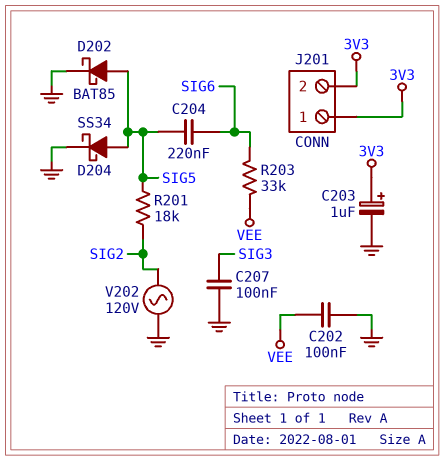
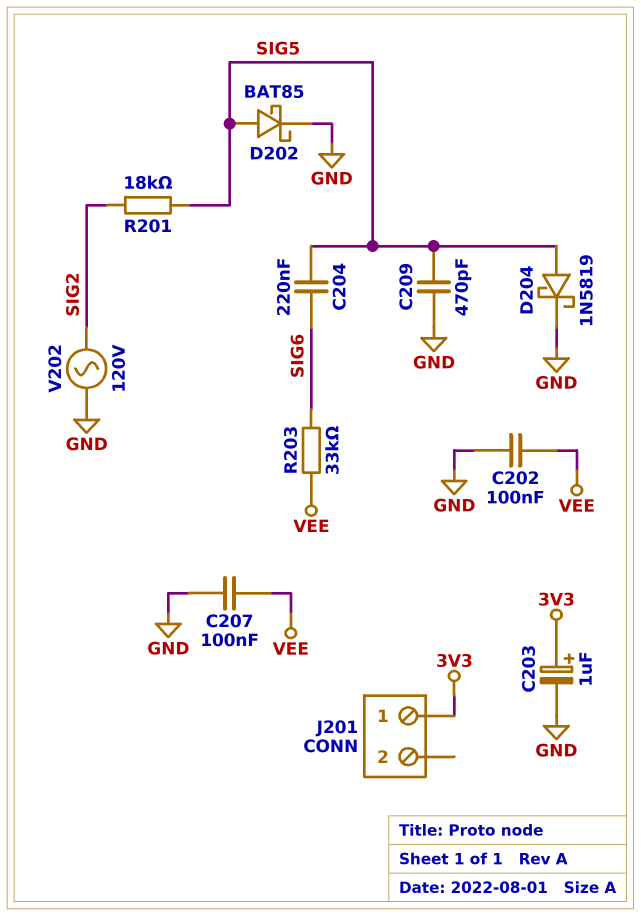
C207: 100nF (GND, SIG3) -> 100nF (GND, VEE)
C209: none -> 470pF (GND, SIG5)
D204: schottky SS34 (A SIG5, K GND) -> schottky 1N5819 (A SIG5, K GND)
J201 pin 2: 3V3 -> none

